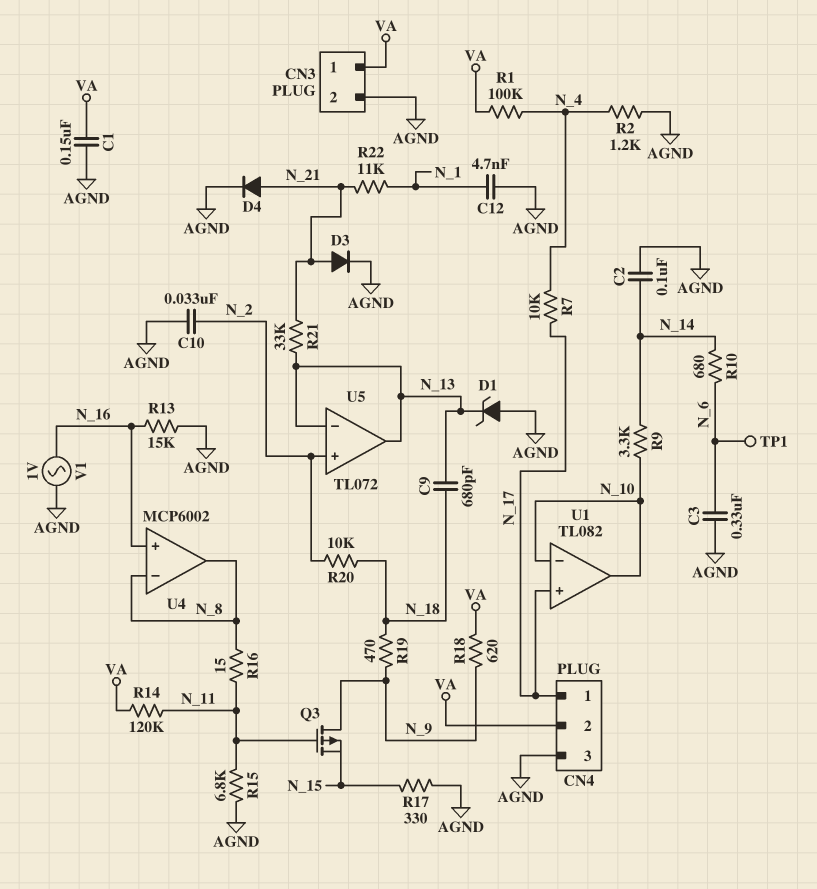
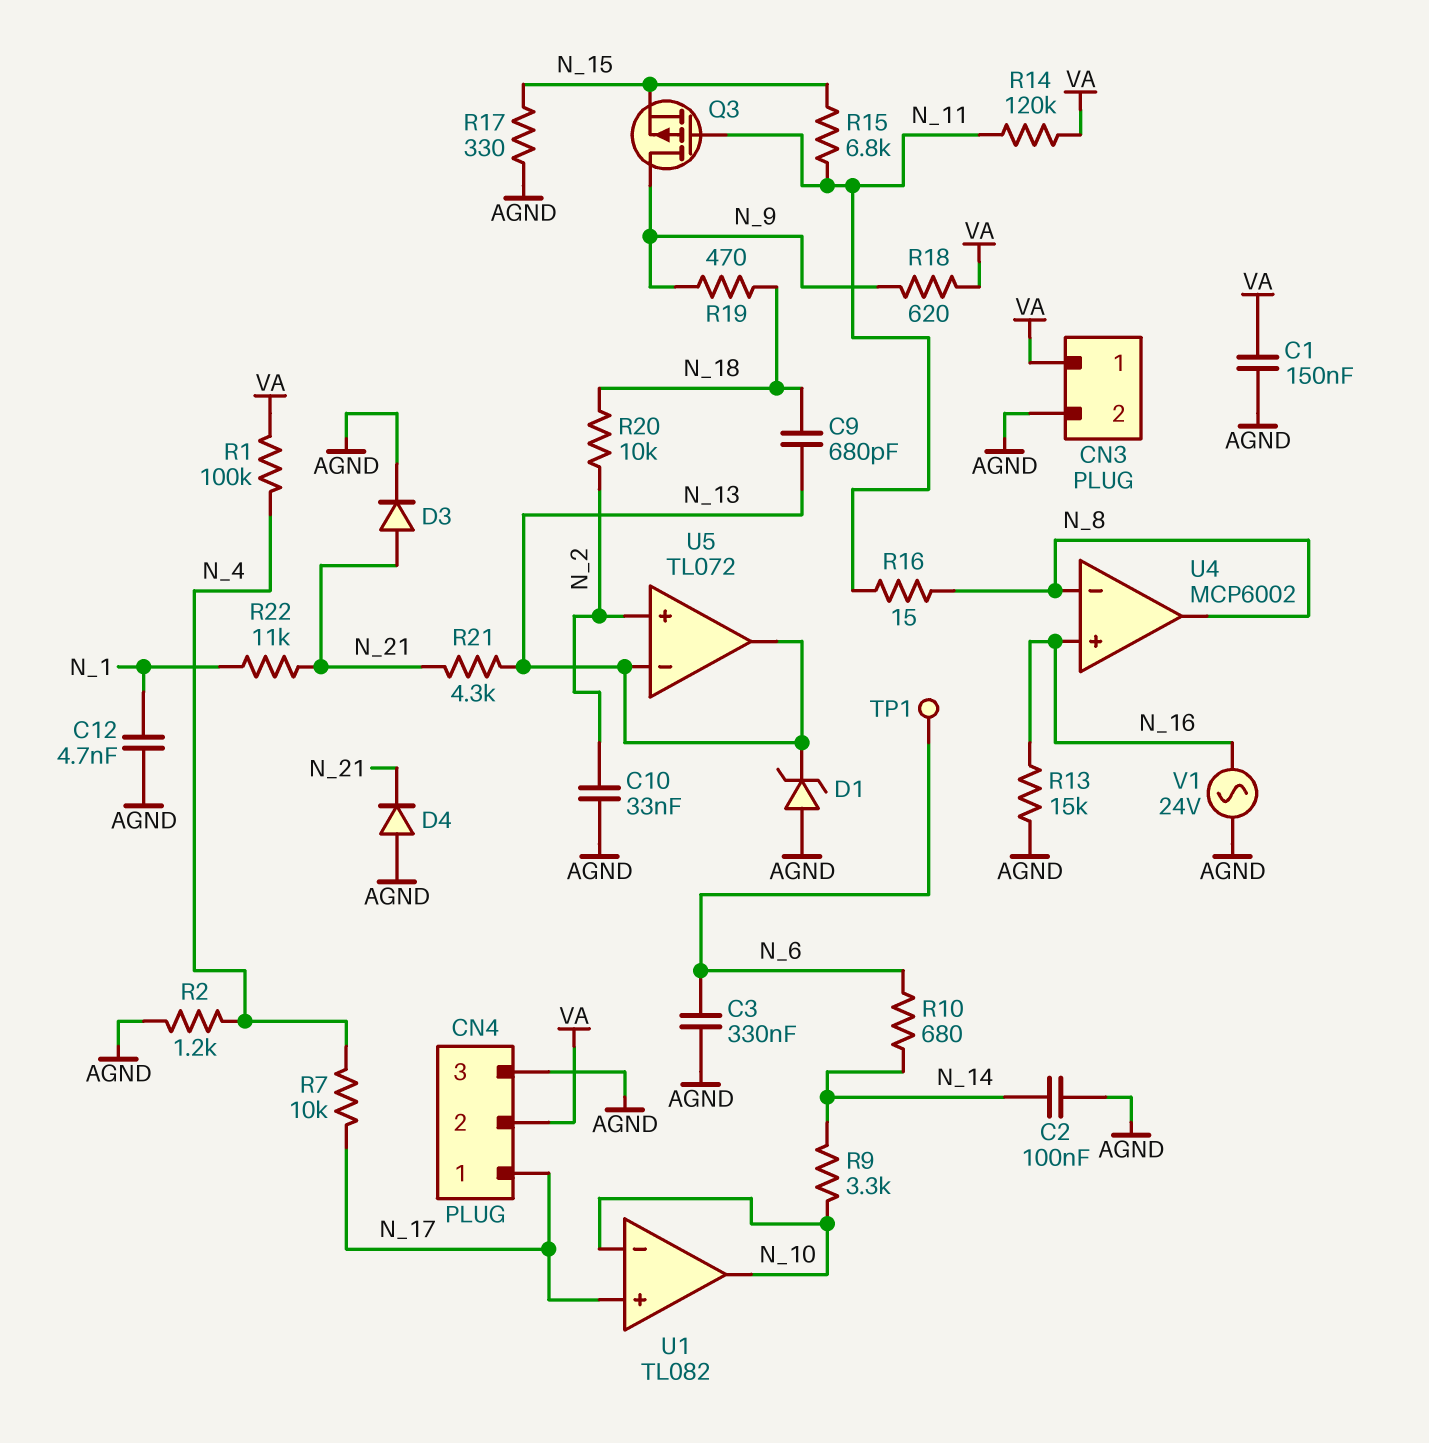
D4: diode (A N_21, K AGND) -> diode (A AGND, K N_21)
R15: 6.8k (AGND, N_11) -> 6.8k (N_11, N_15)
R21: 33k (N_13, N_21) -> 4.3k (N_13, N_21)
V1: AC 1V (AGND, N_16) -> AC 24V (AGND, N_16)

